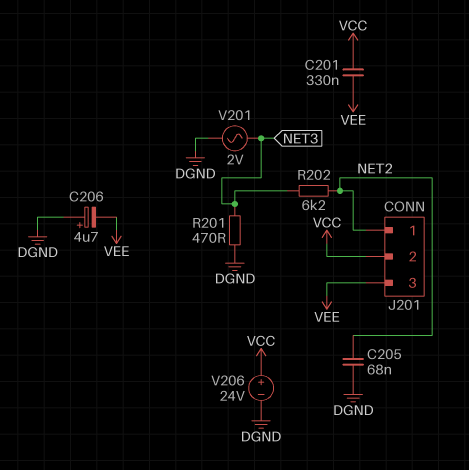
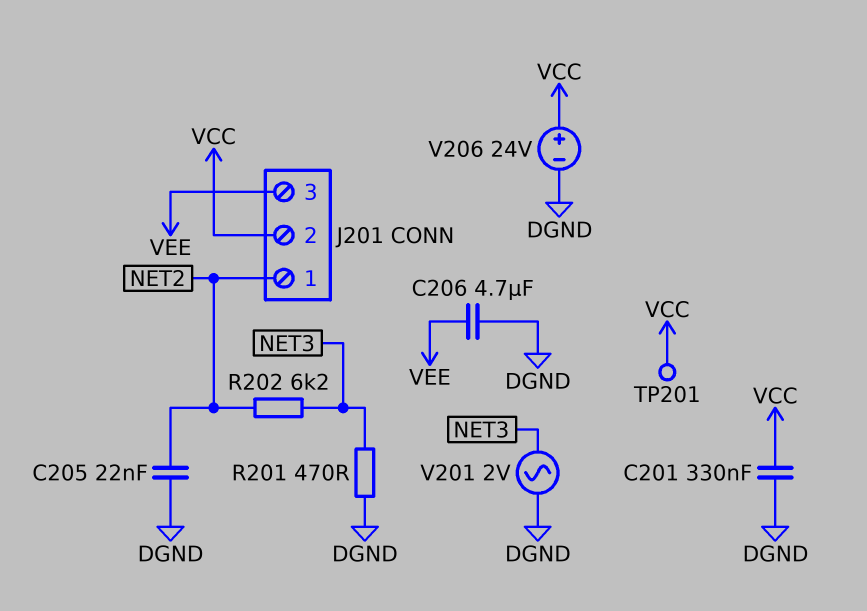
C201: 330nF (VCC, VEE) -> 330nF (DGND, VCC)
C205: 68nF (DGND, NET2) -> 22nF (DGND, NET2)
C206: 4.7uF (plus DGND, minus VEE) -> 4.7uF (DGND, VEE)
TP201: none -> test point (VCC)

